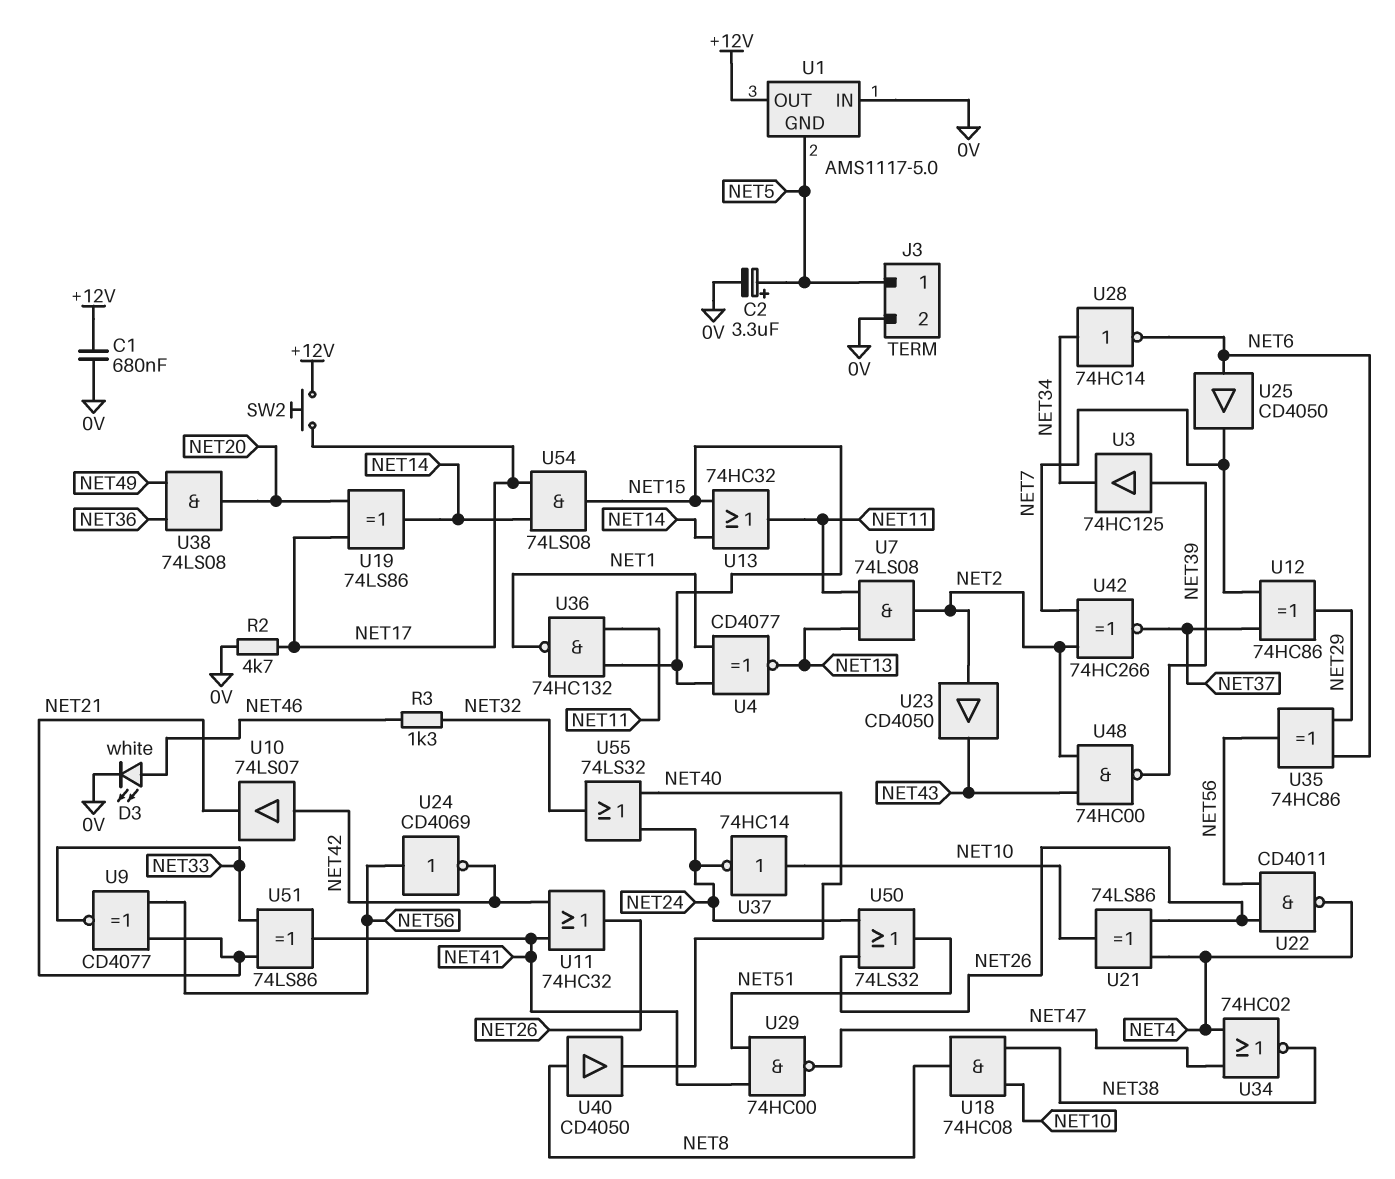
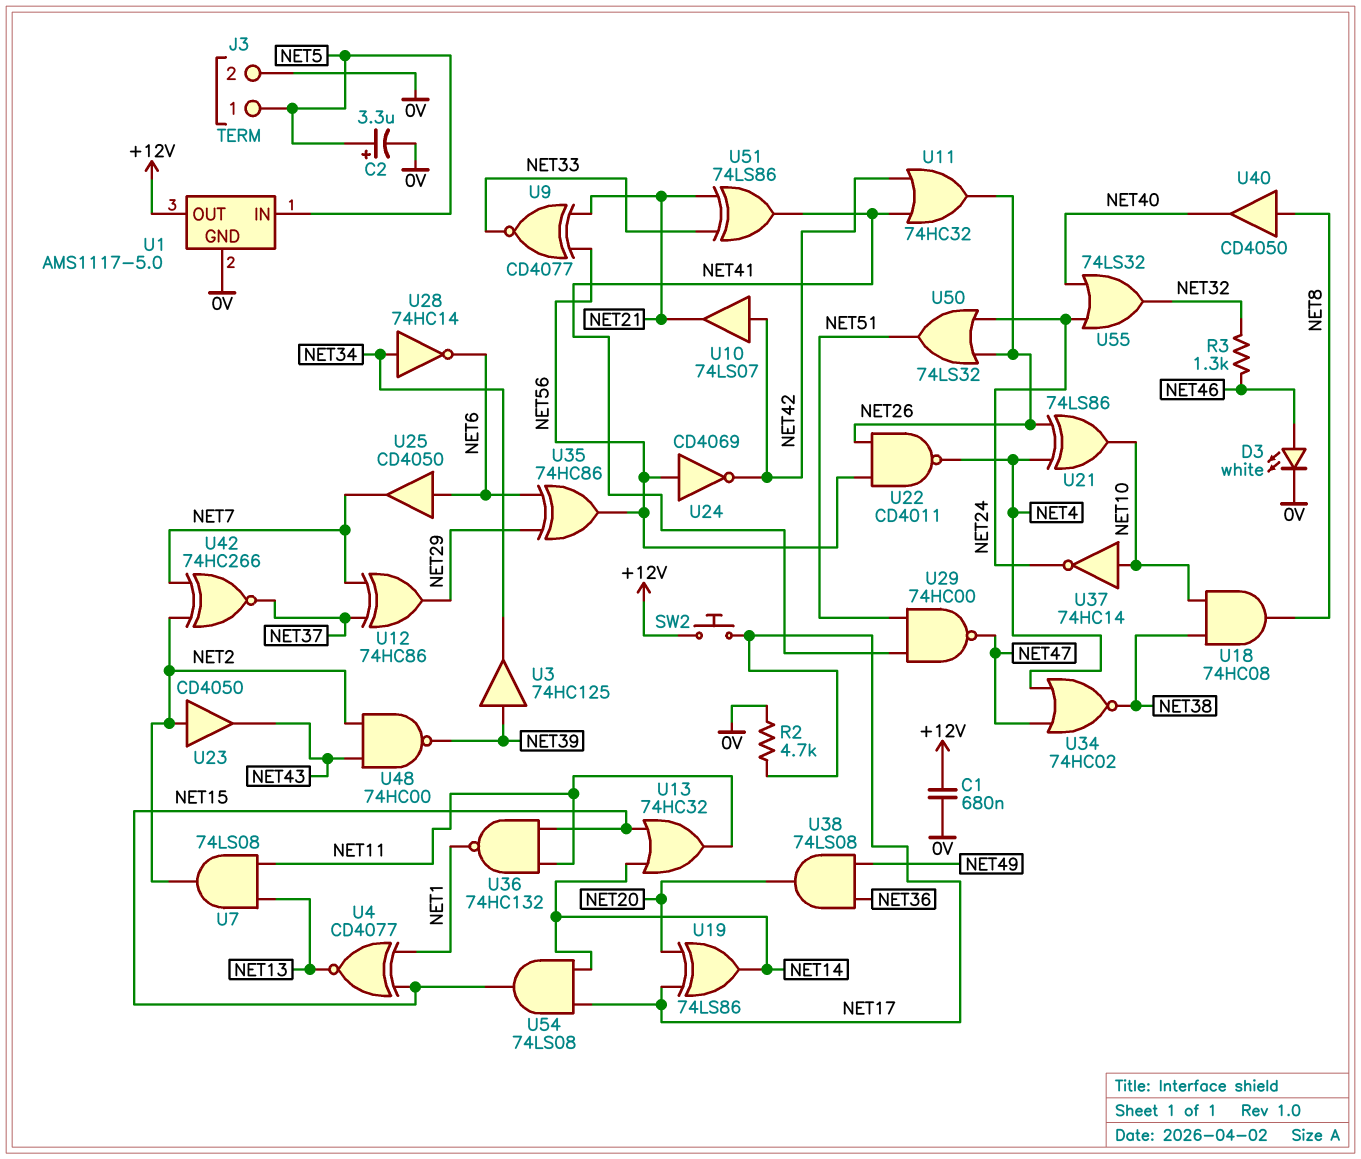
U1 pin GND: NET5 -> 0V
U1 pin IN: 0V -> NET5

